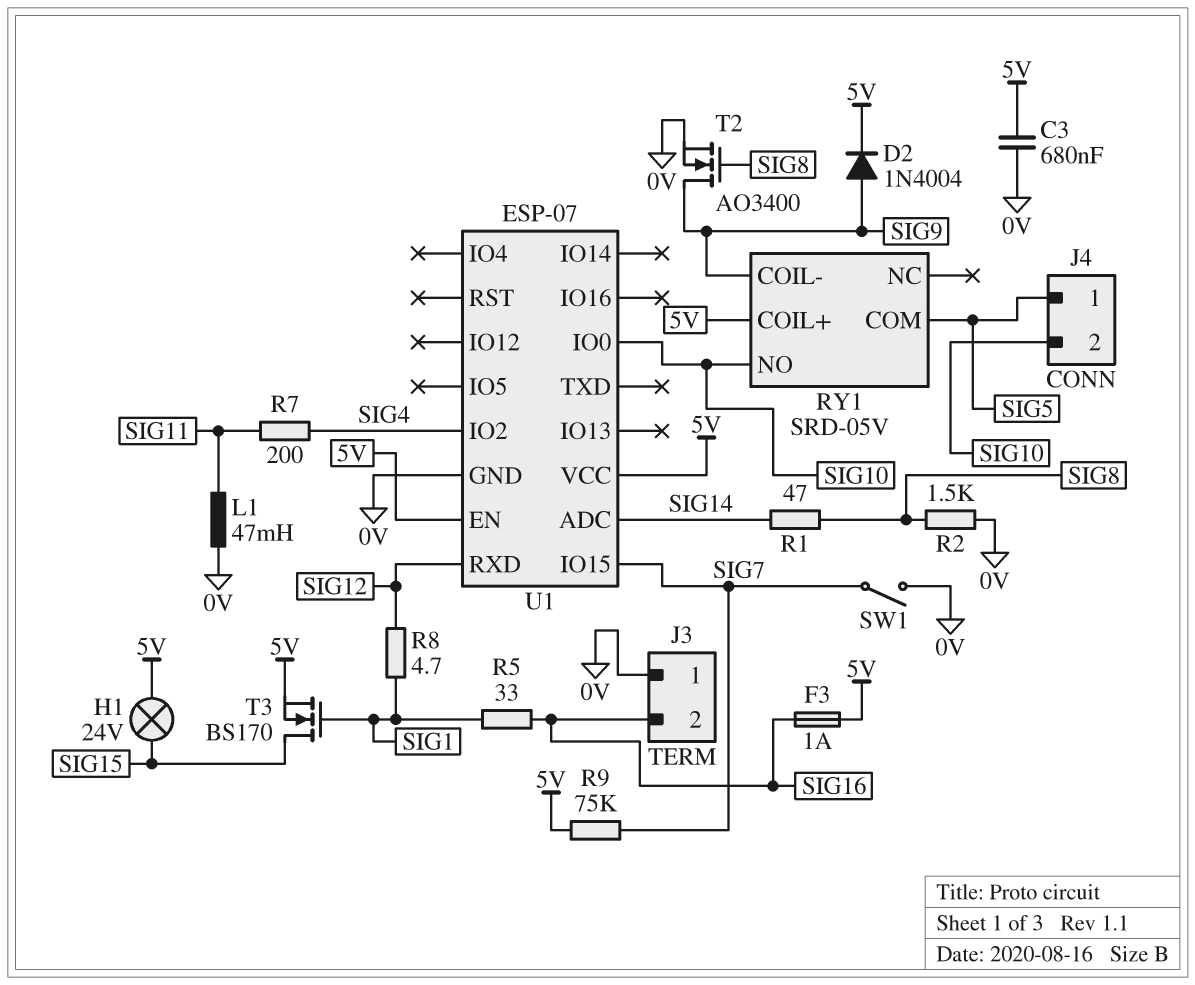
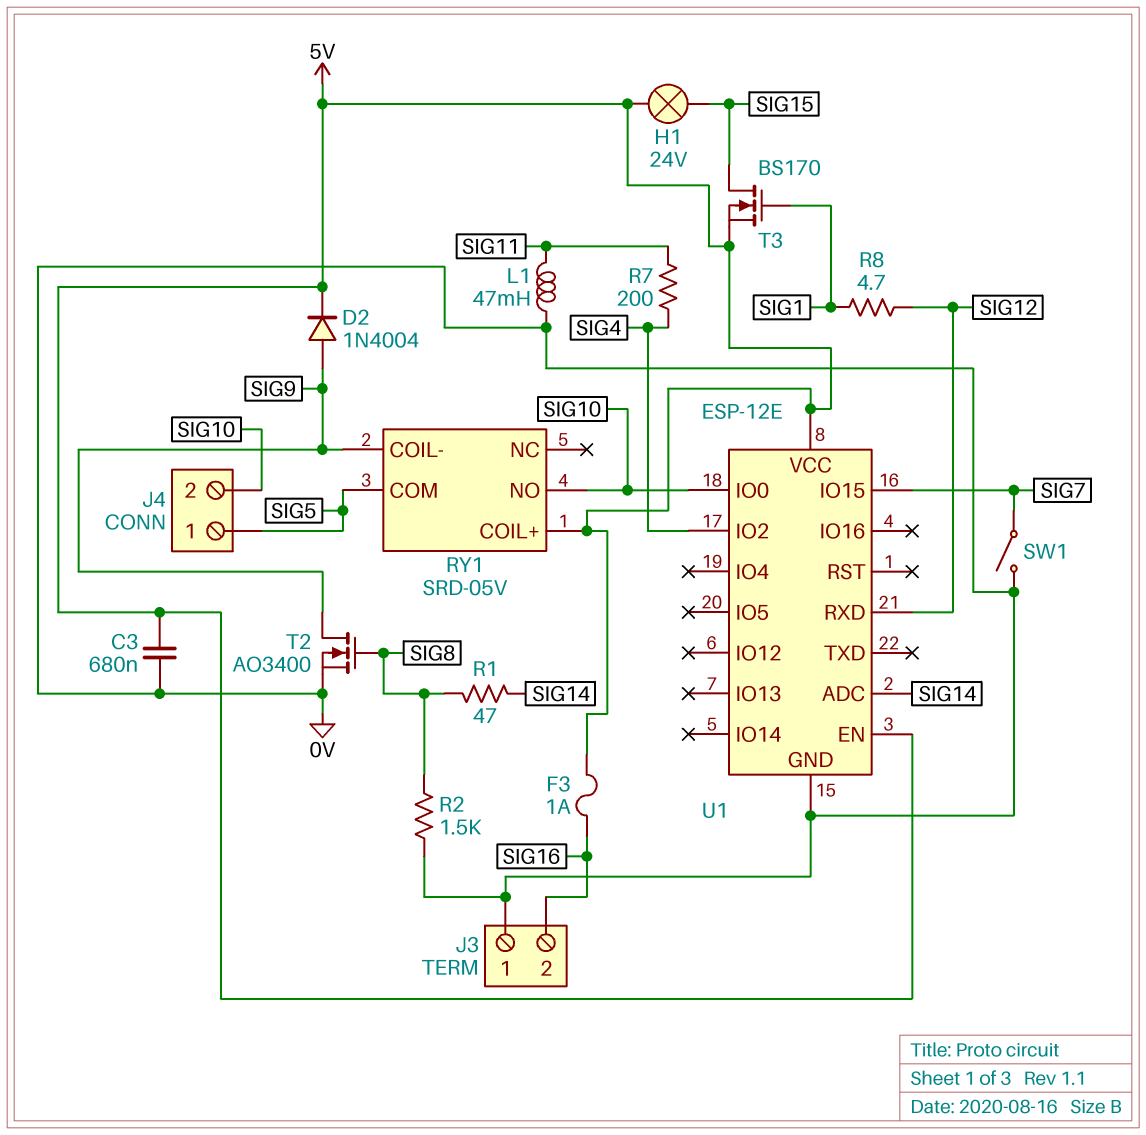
R5: 33 (SIG1, SIG16) -> none
R9: 75k (5V, SIG7) -> none
U1: ESP-07 -> ESP-12E

